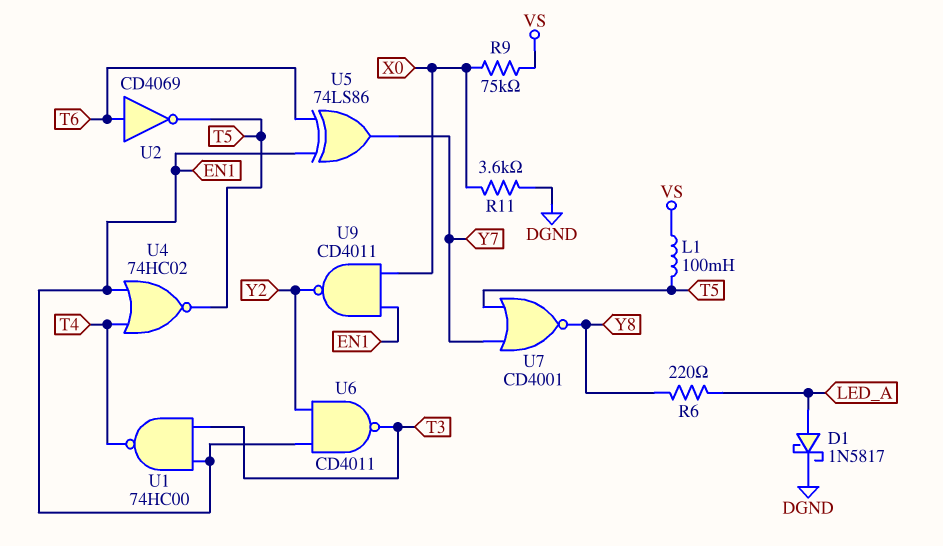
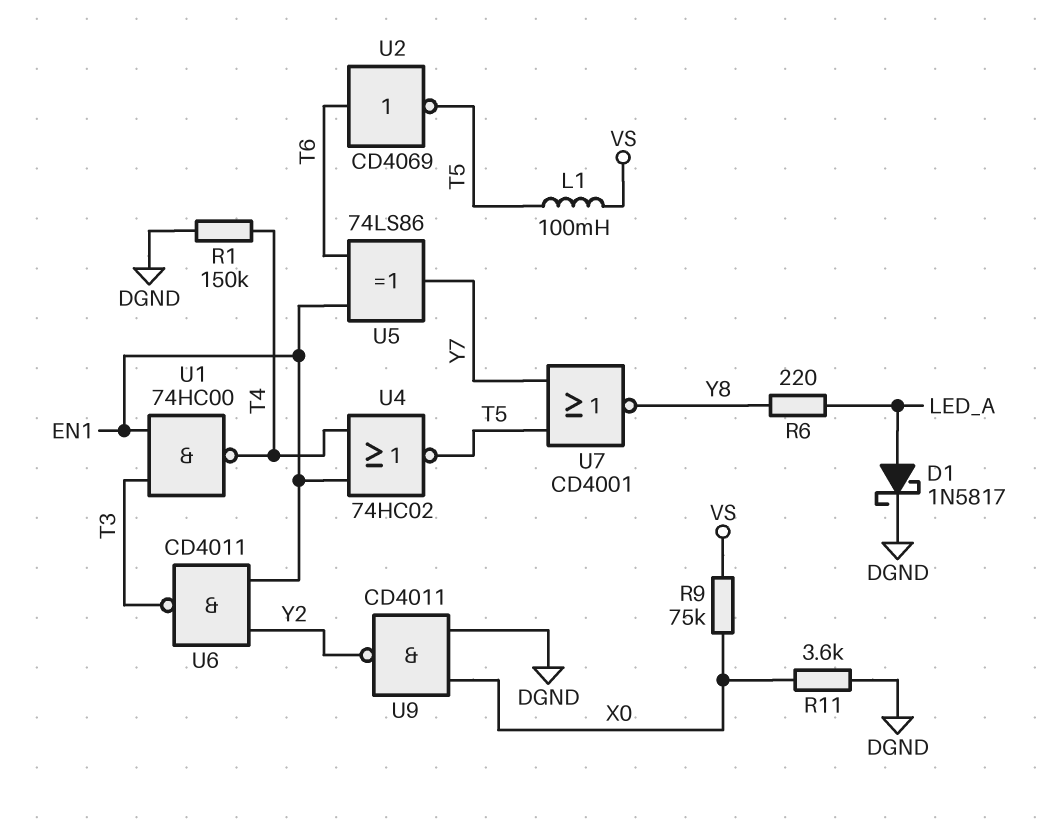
R1: none -> 150k (DGND, T4)
U9: NAND CD4011 (in EN1, in X0, out Y2) -> NAND CD4011 (in DGND, in X0, out Y2)

